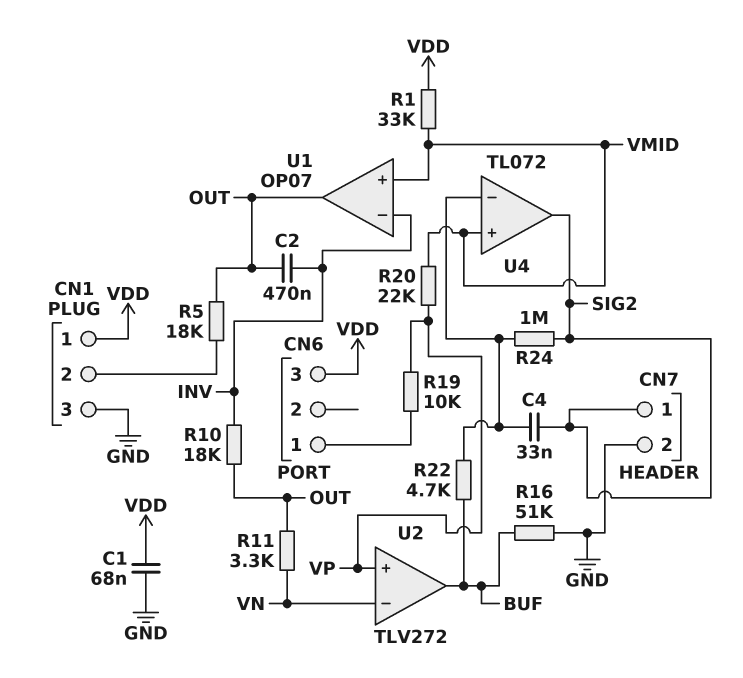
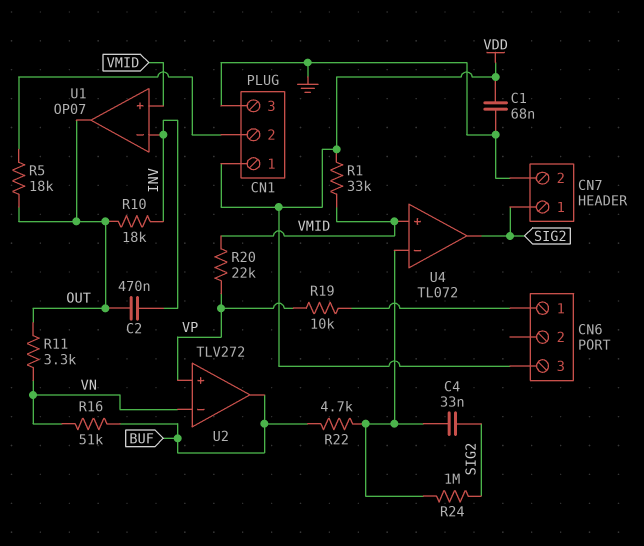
R16: 51k (BUF, GND) -> 51k (BUF, VN)

